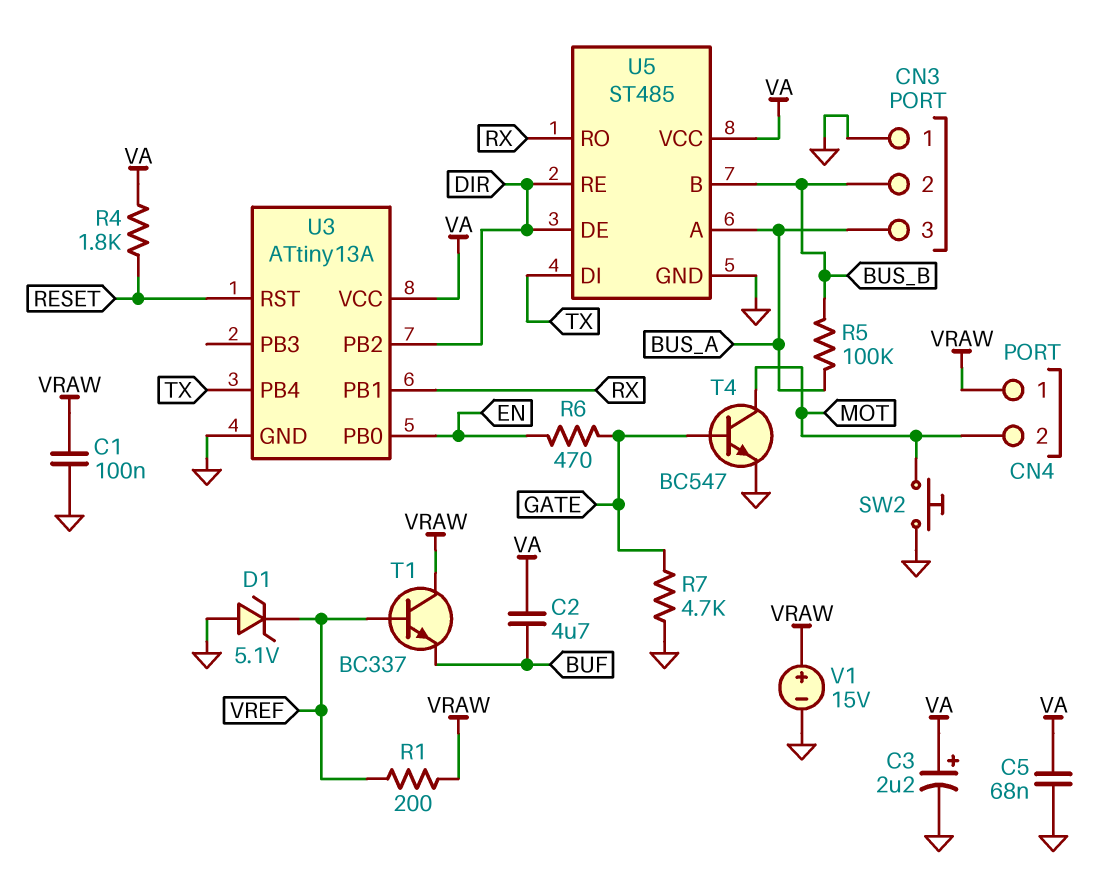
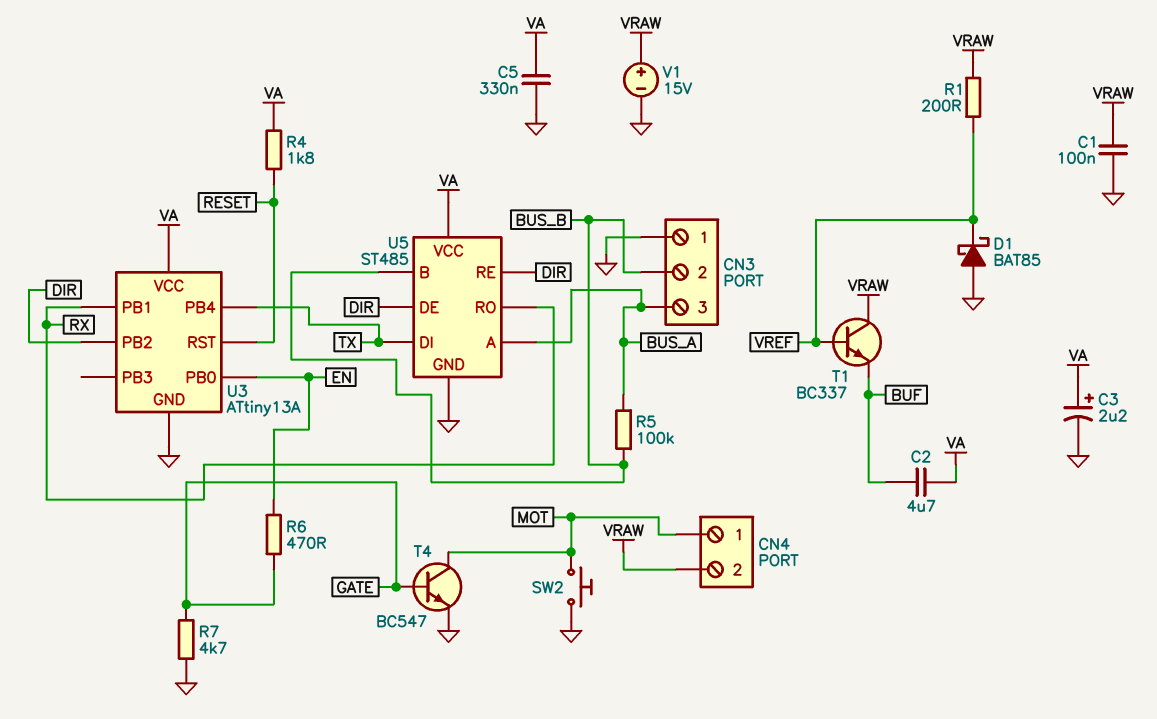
C5: 68nF (GND, VA) -> 330nF (GND, VA)
CN4 pin 1: VRAW -> MOT
CN4 pin 2: MOT -> VRAW
D1: zener 5.1V (A GND, K VREF) -> schottky BAT85 (A GND, K VREF)

